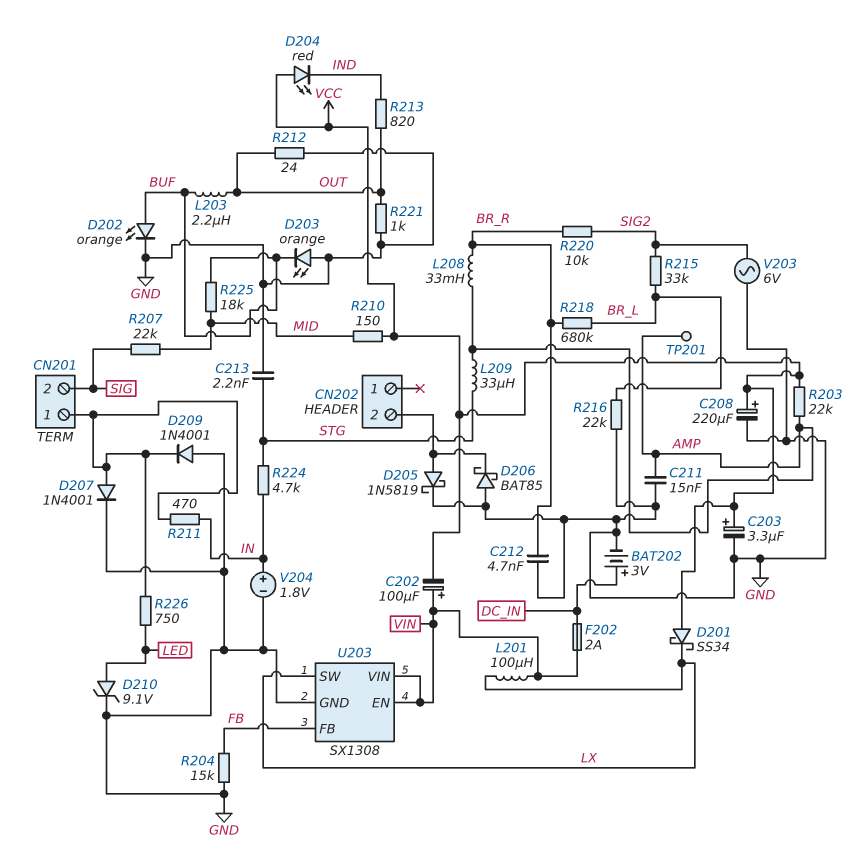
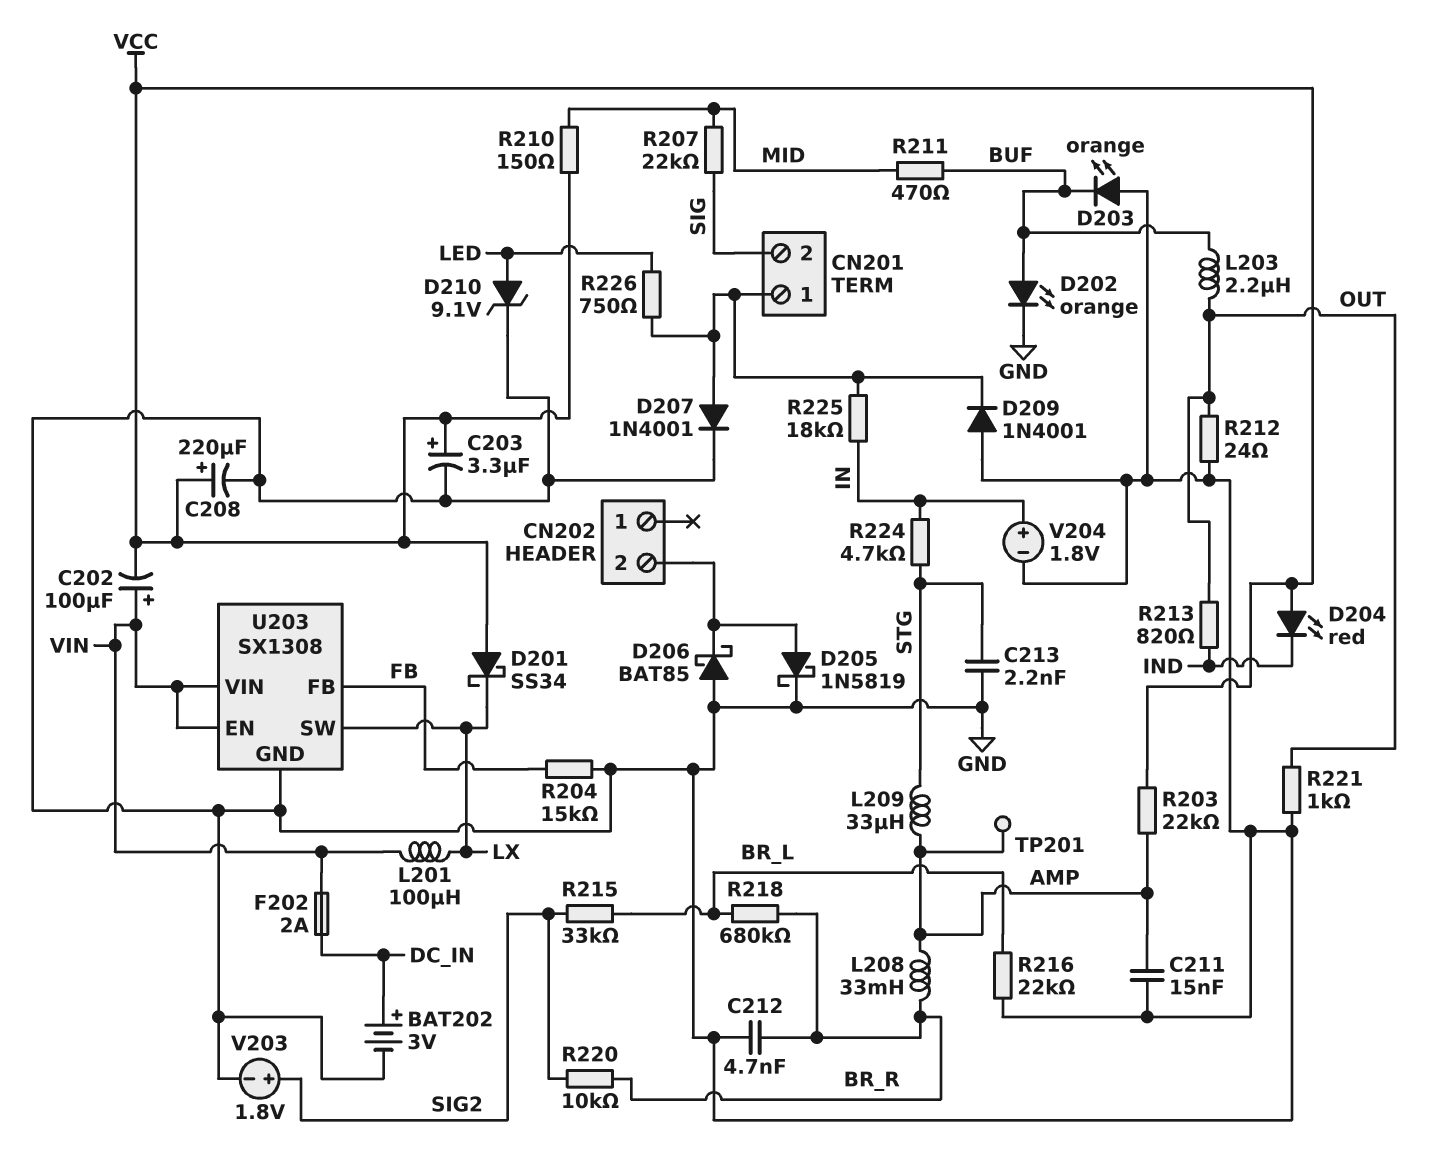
R211: 470 (CN201/1, IN) -> 470 (BUF, MID)
R225: 18k (BUF, MID) -> 18k (CN201/1, IN)
V203: AC 6V (GND, SIG2) -> 1.8V (plus SIG2, minus GND)

